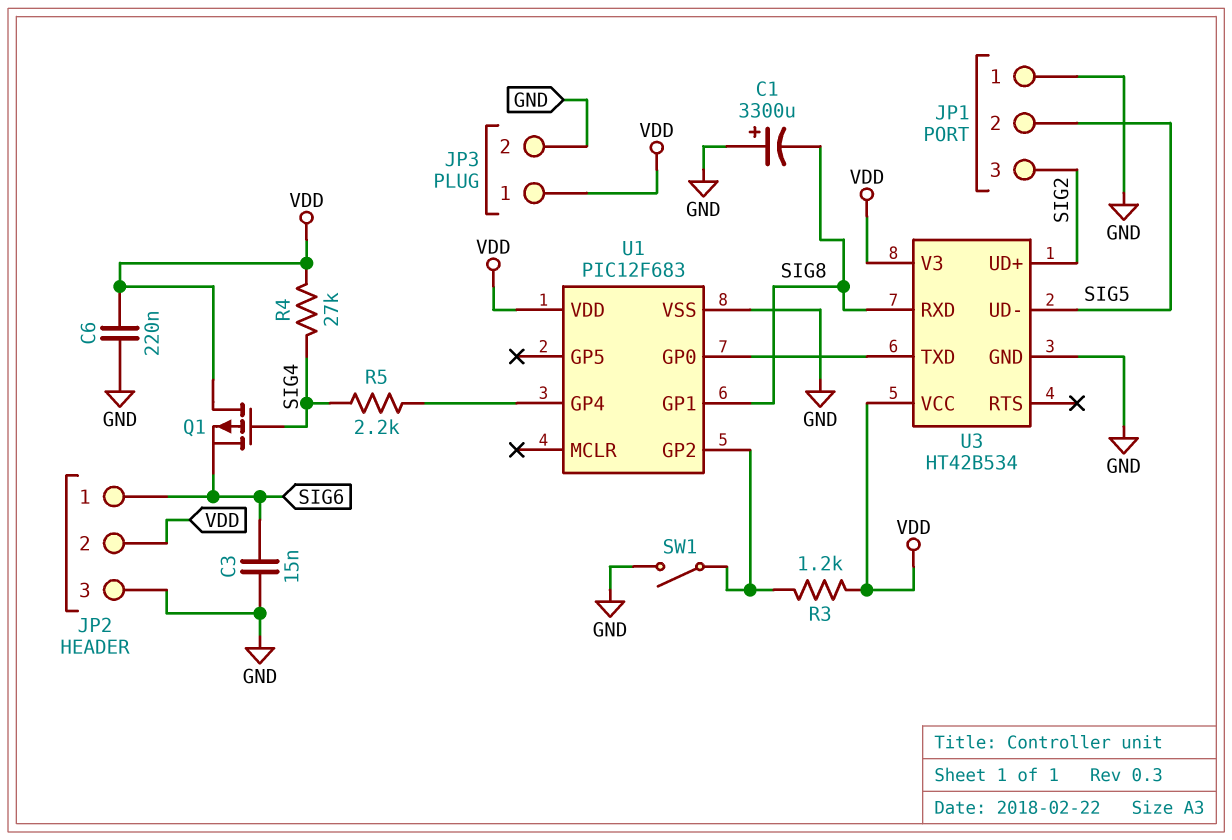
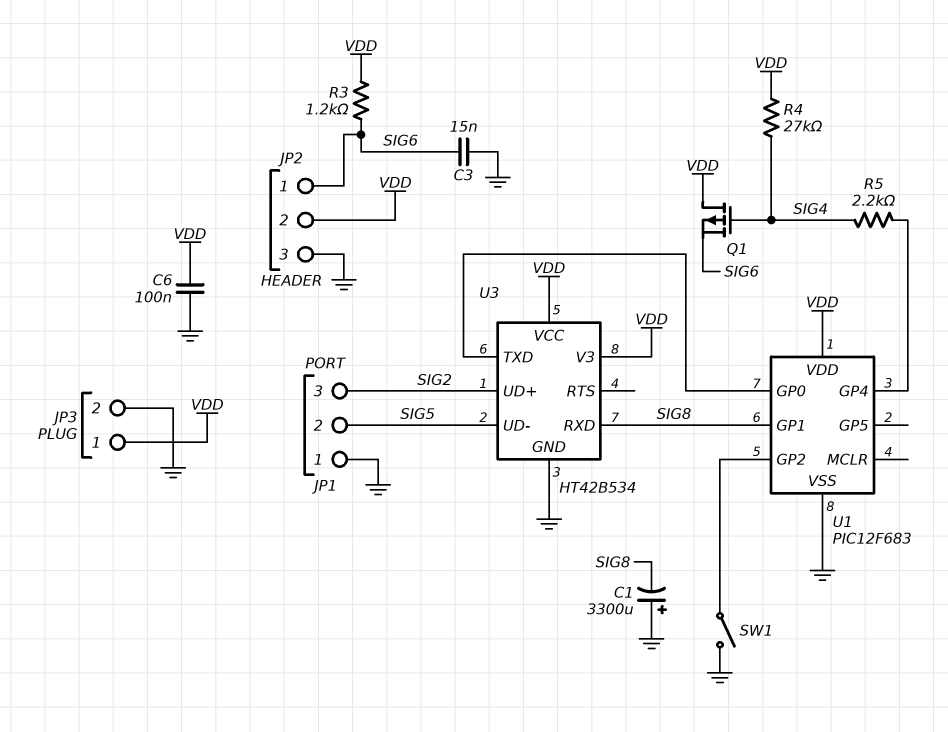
C6: 220nF (GND, VDD) -> 100nF (GND, VDD)
R3: 1.2k (U1/GP2, VDD) -> 1.2k (SIG6, VDD)

